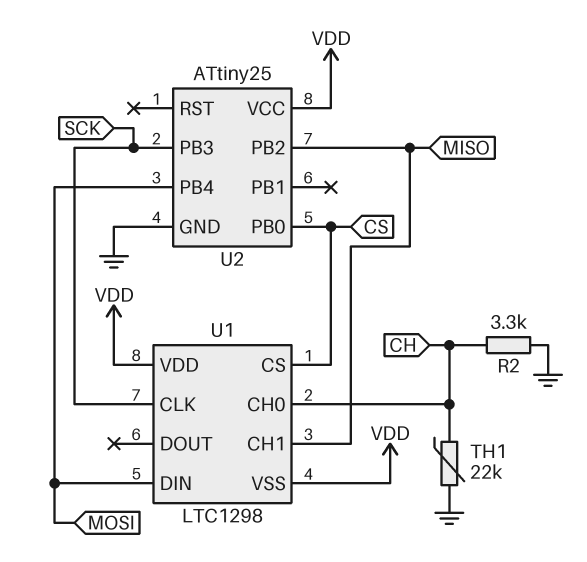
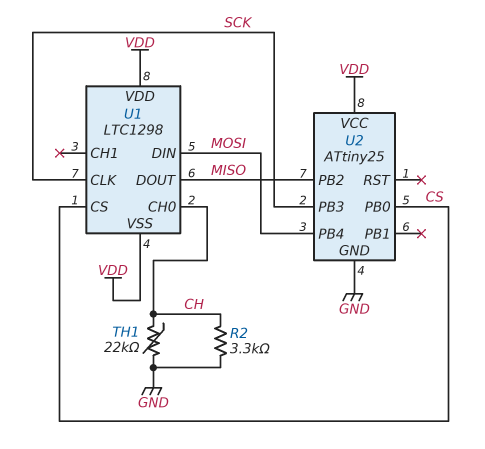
U1 pin CH1: MISO -> none
U1 pin DOUT: none -> MISO

